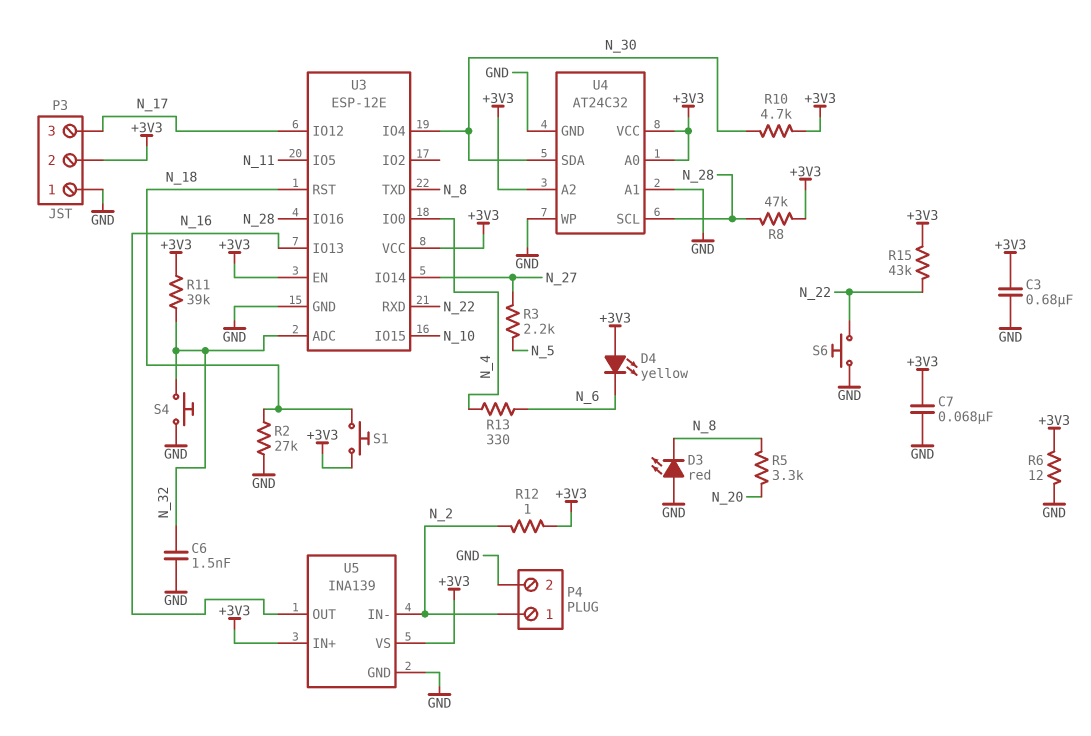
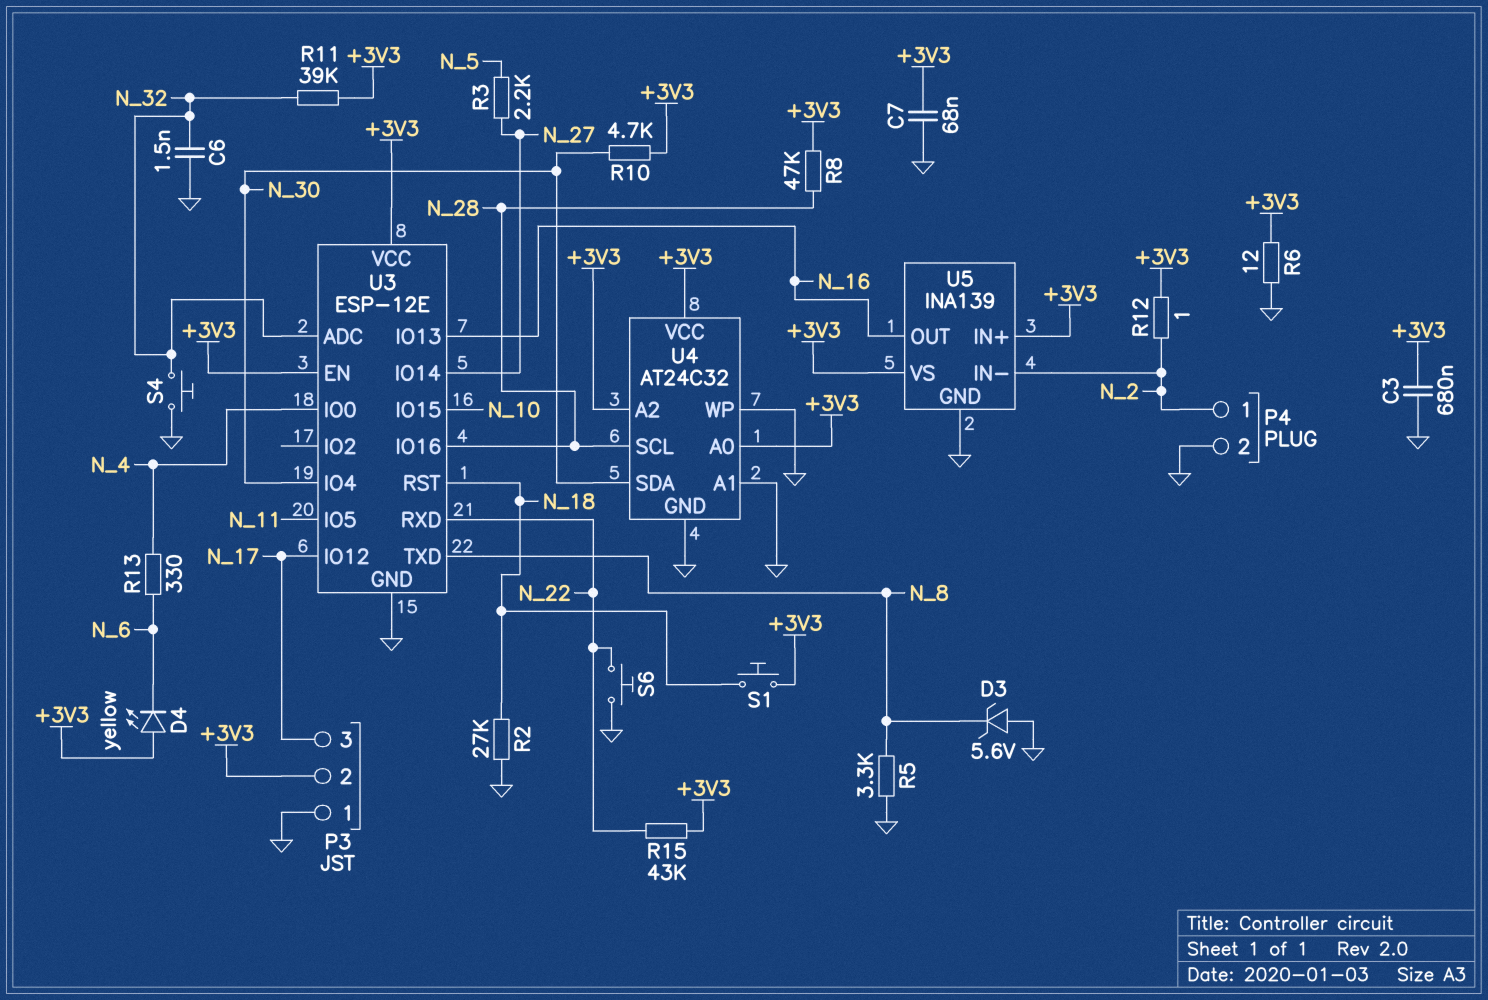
D3: LED red (A GND, K N_8) -> zener 5.6V (A GND, K N_8)
R5: 3.3k (N_8, N_20) -> 3.3k (GND, N_8)

